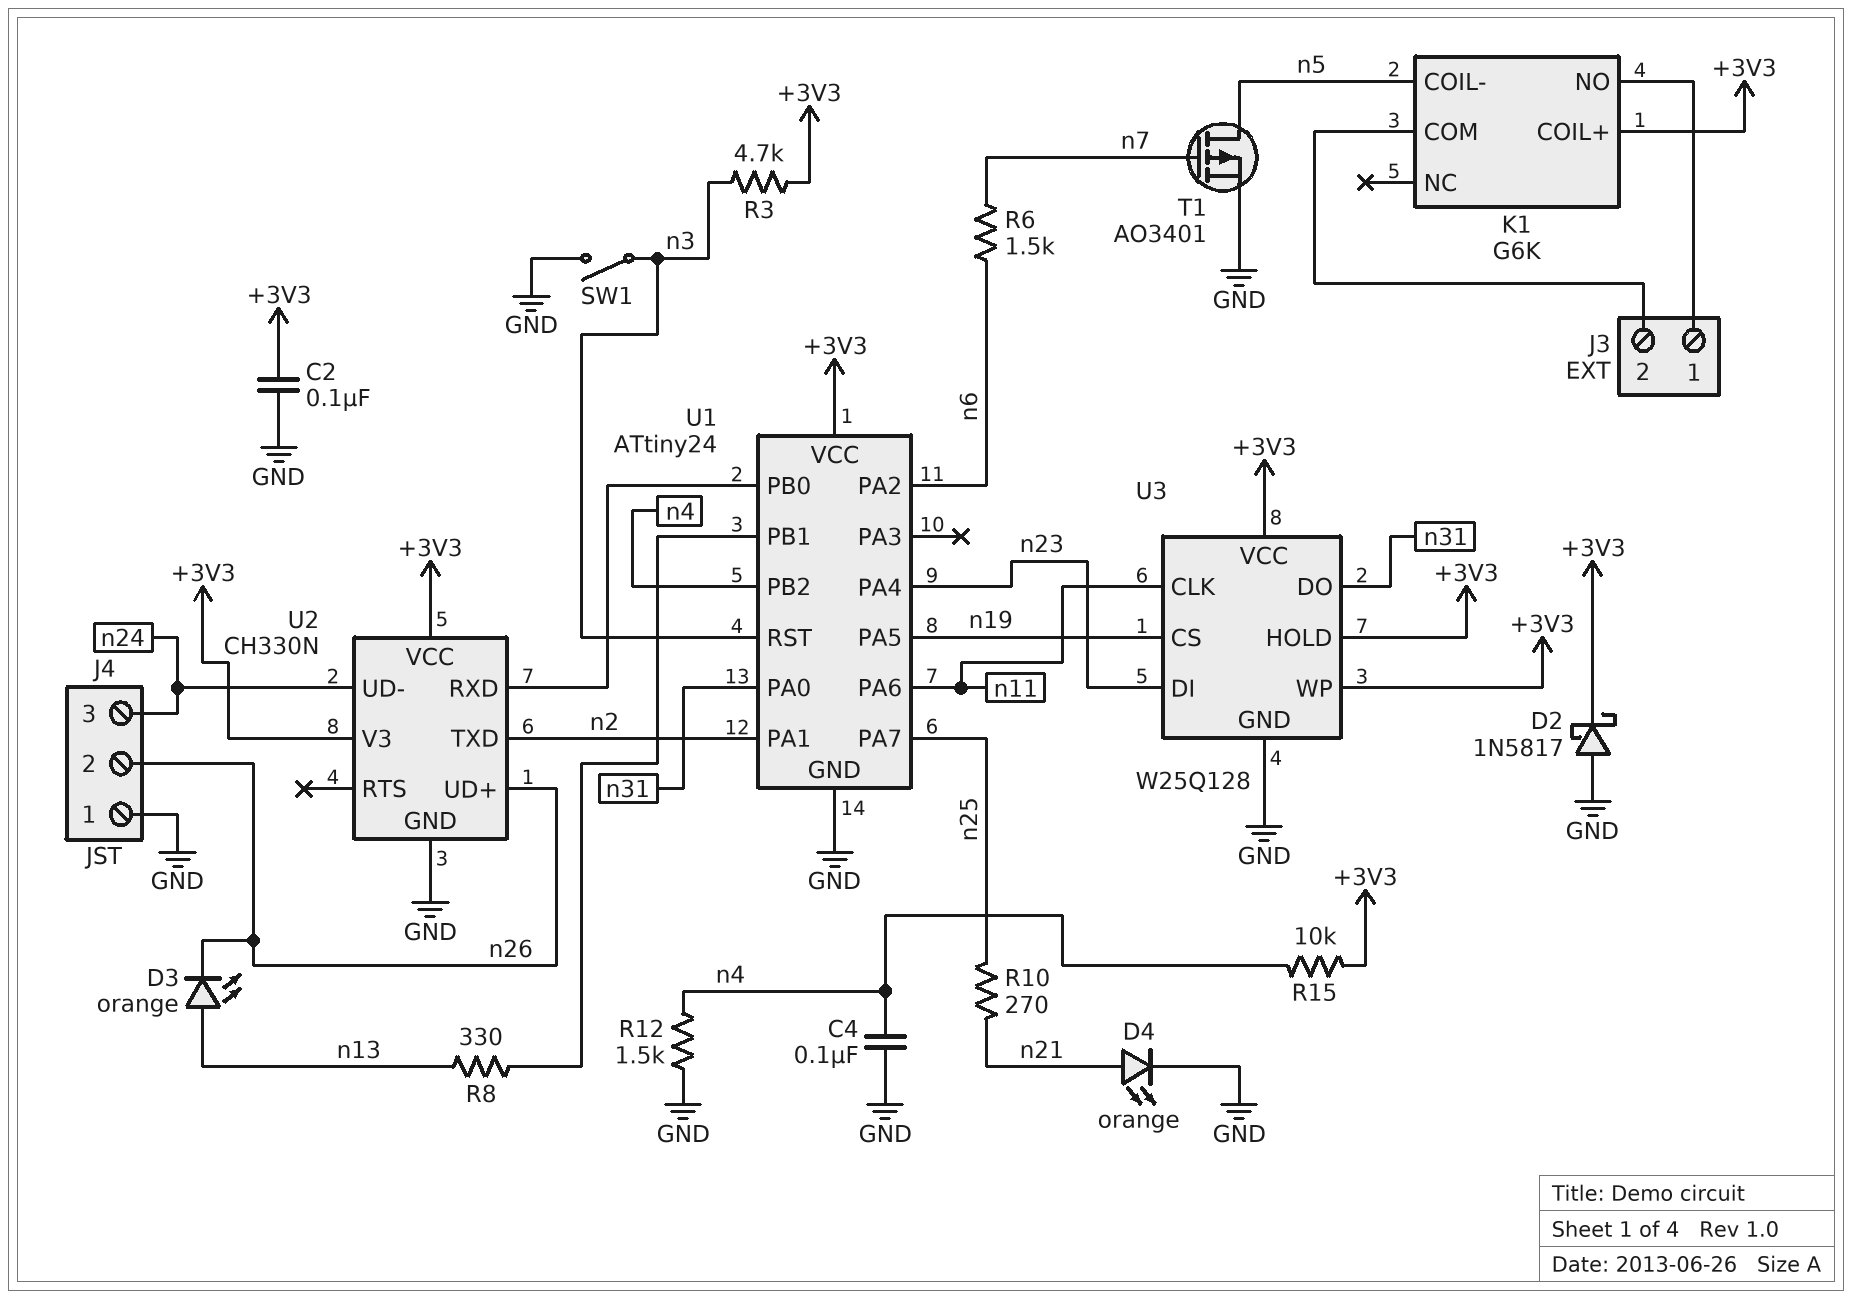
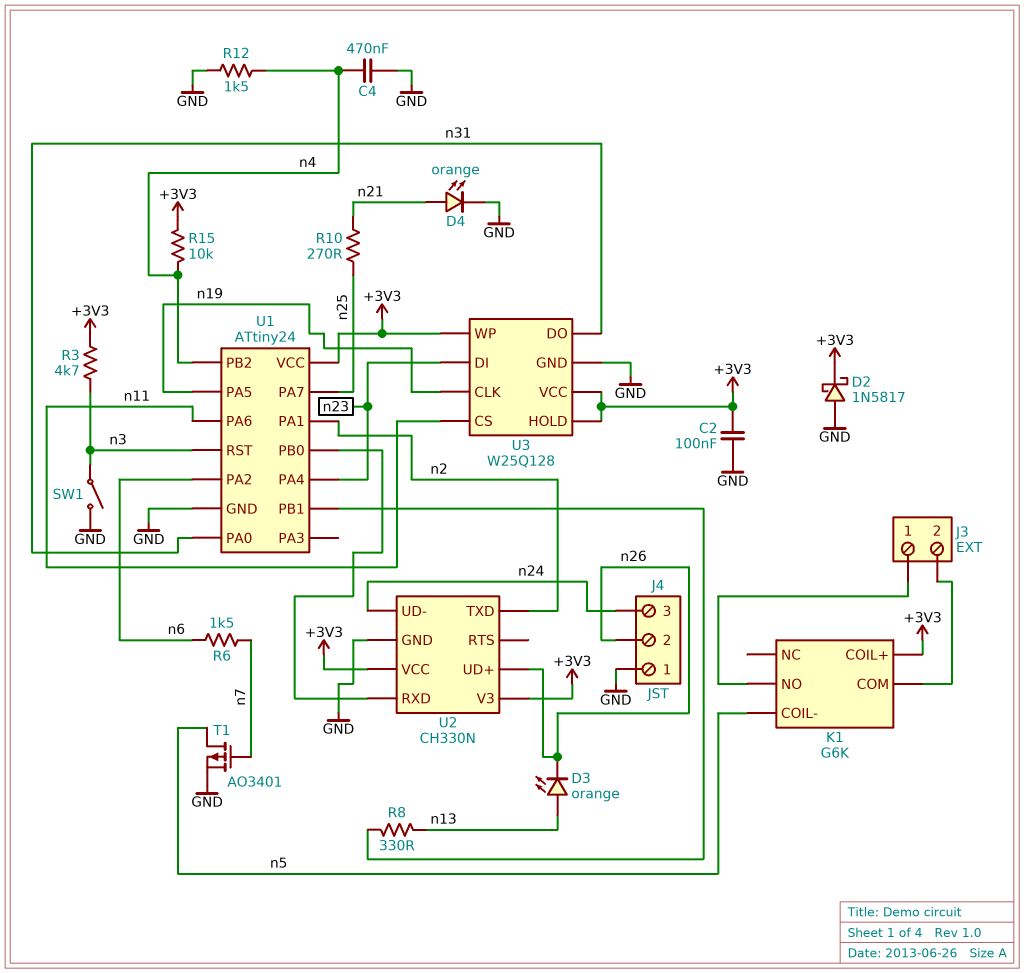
C4: 100nF (GND, n4) -> 470nF (GND, n4)
U3 pin CLK: n11 -> n19
U3 pin CS: n19 -> n11

